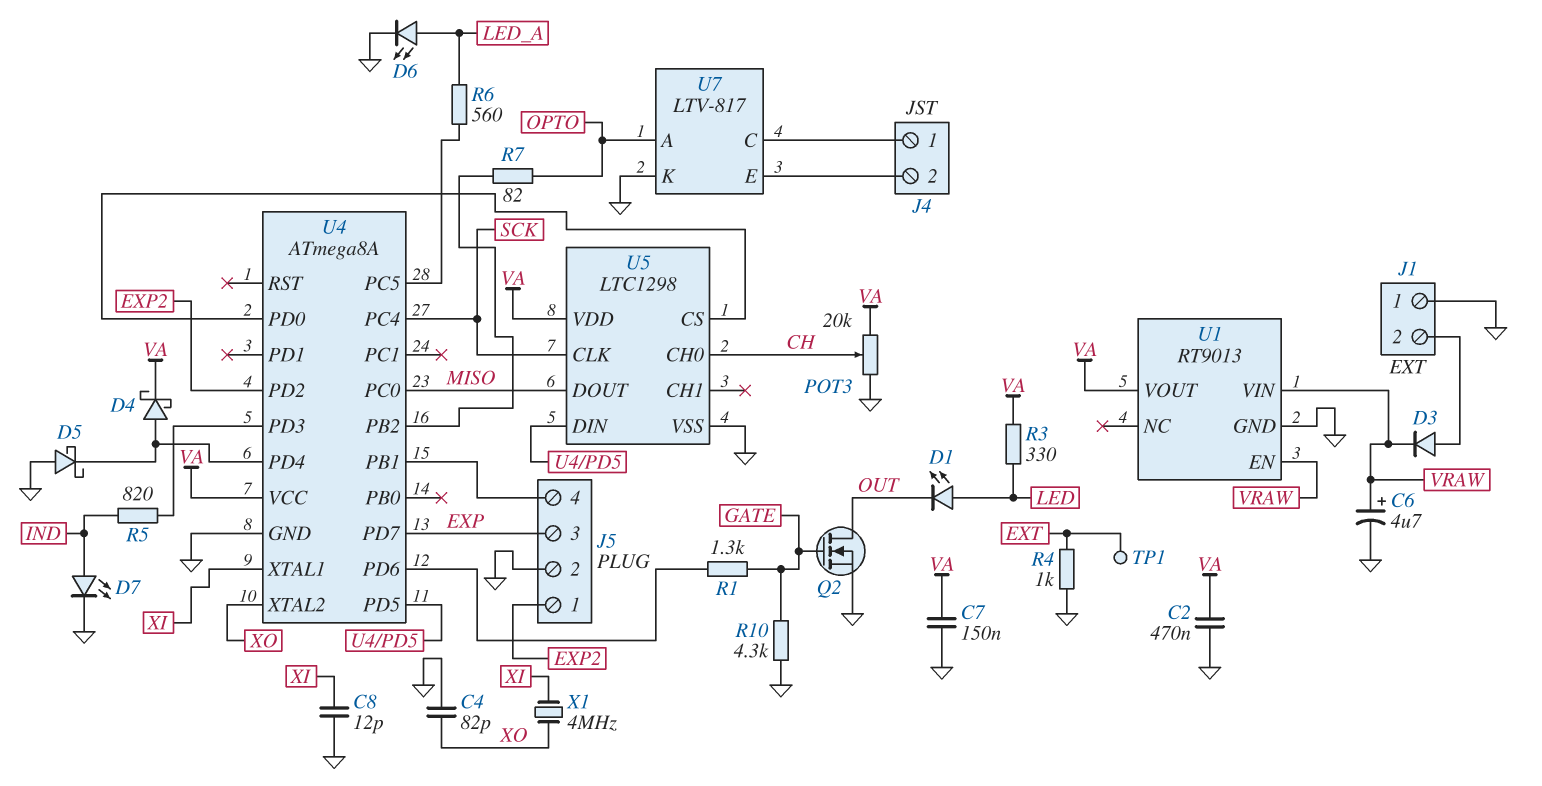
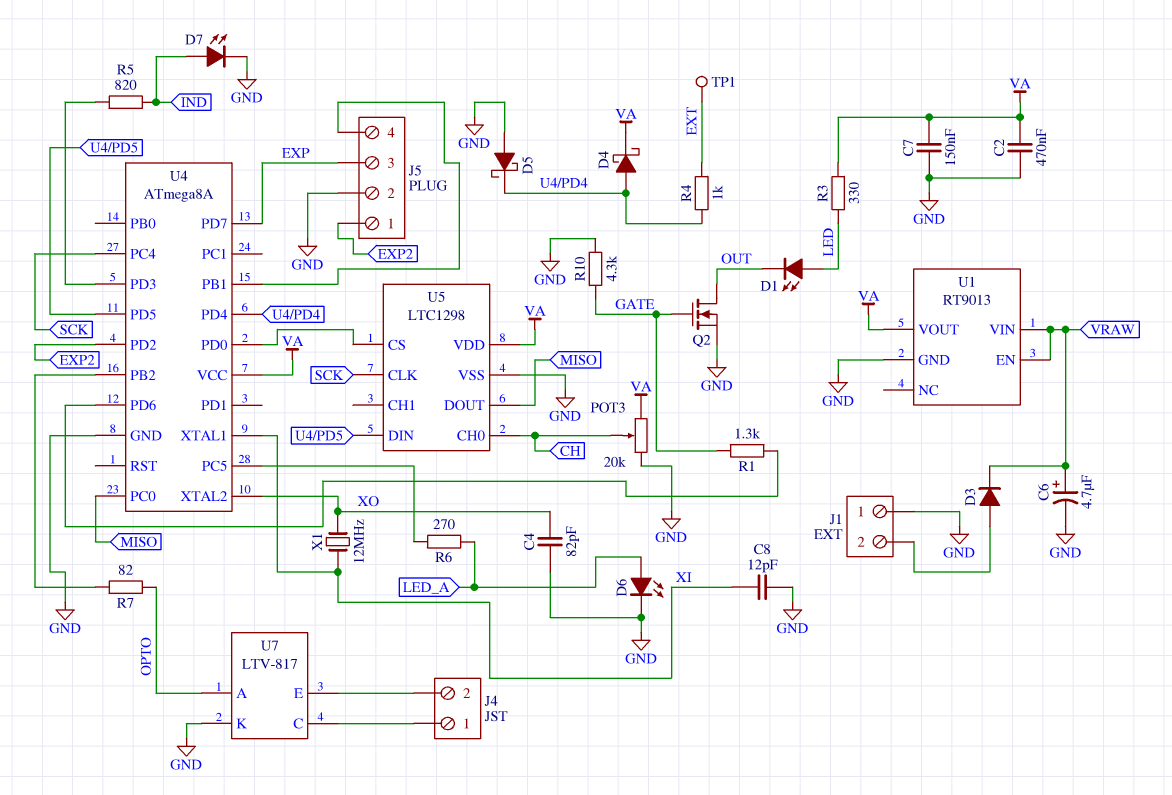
R4: 1k (EXT, GND) -> 1k (EXT, U4/PD4)
R6: 560 (LED_A, U4/PC5) -> 270 (LED_A, U4/PC5)
X1: 4MHz (XI, XO) -> 12MHz (XI, XO)

